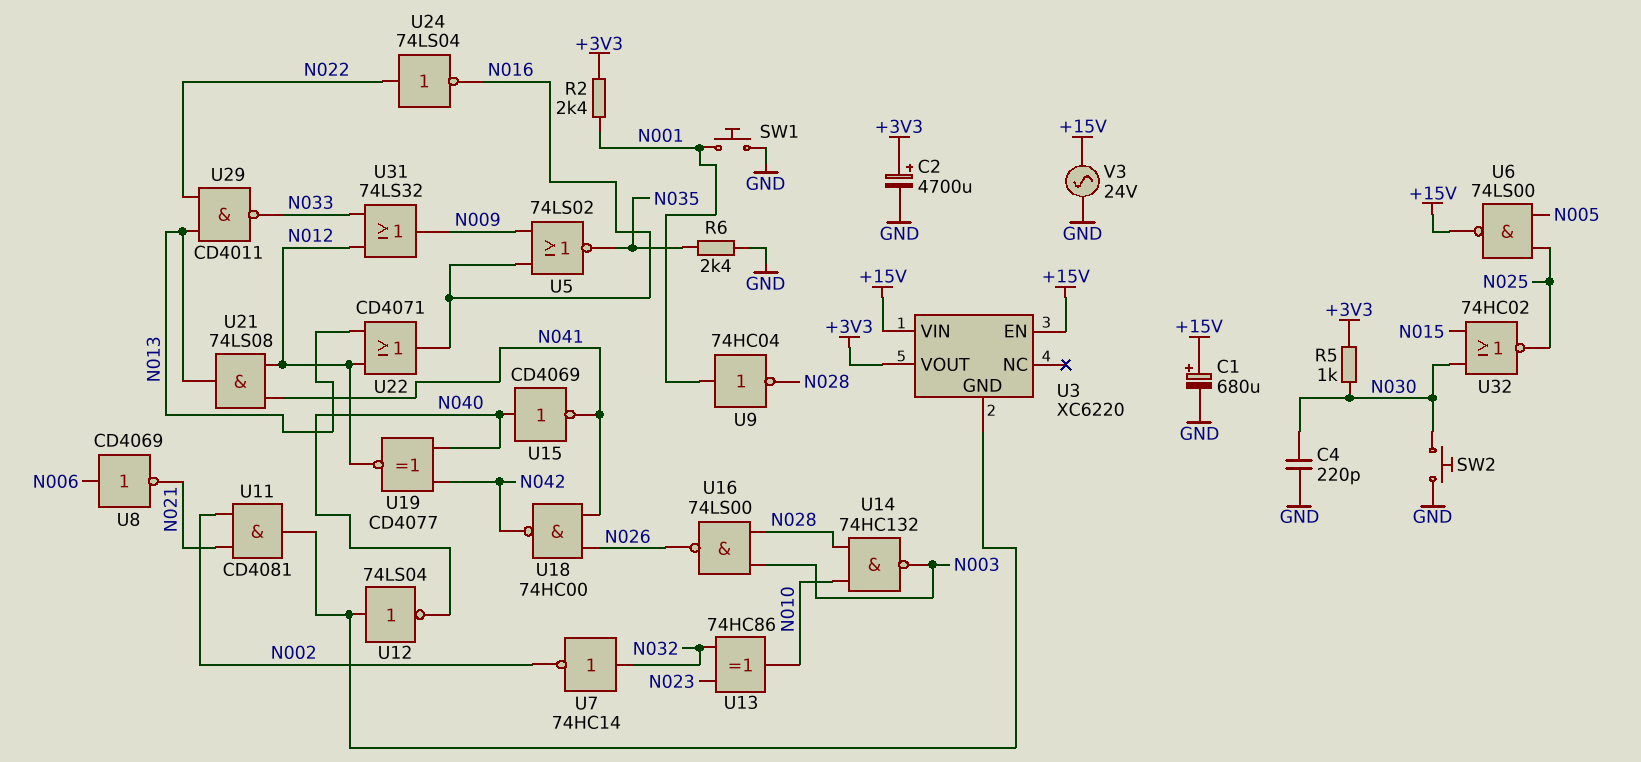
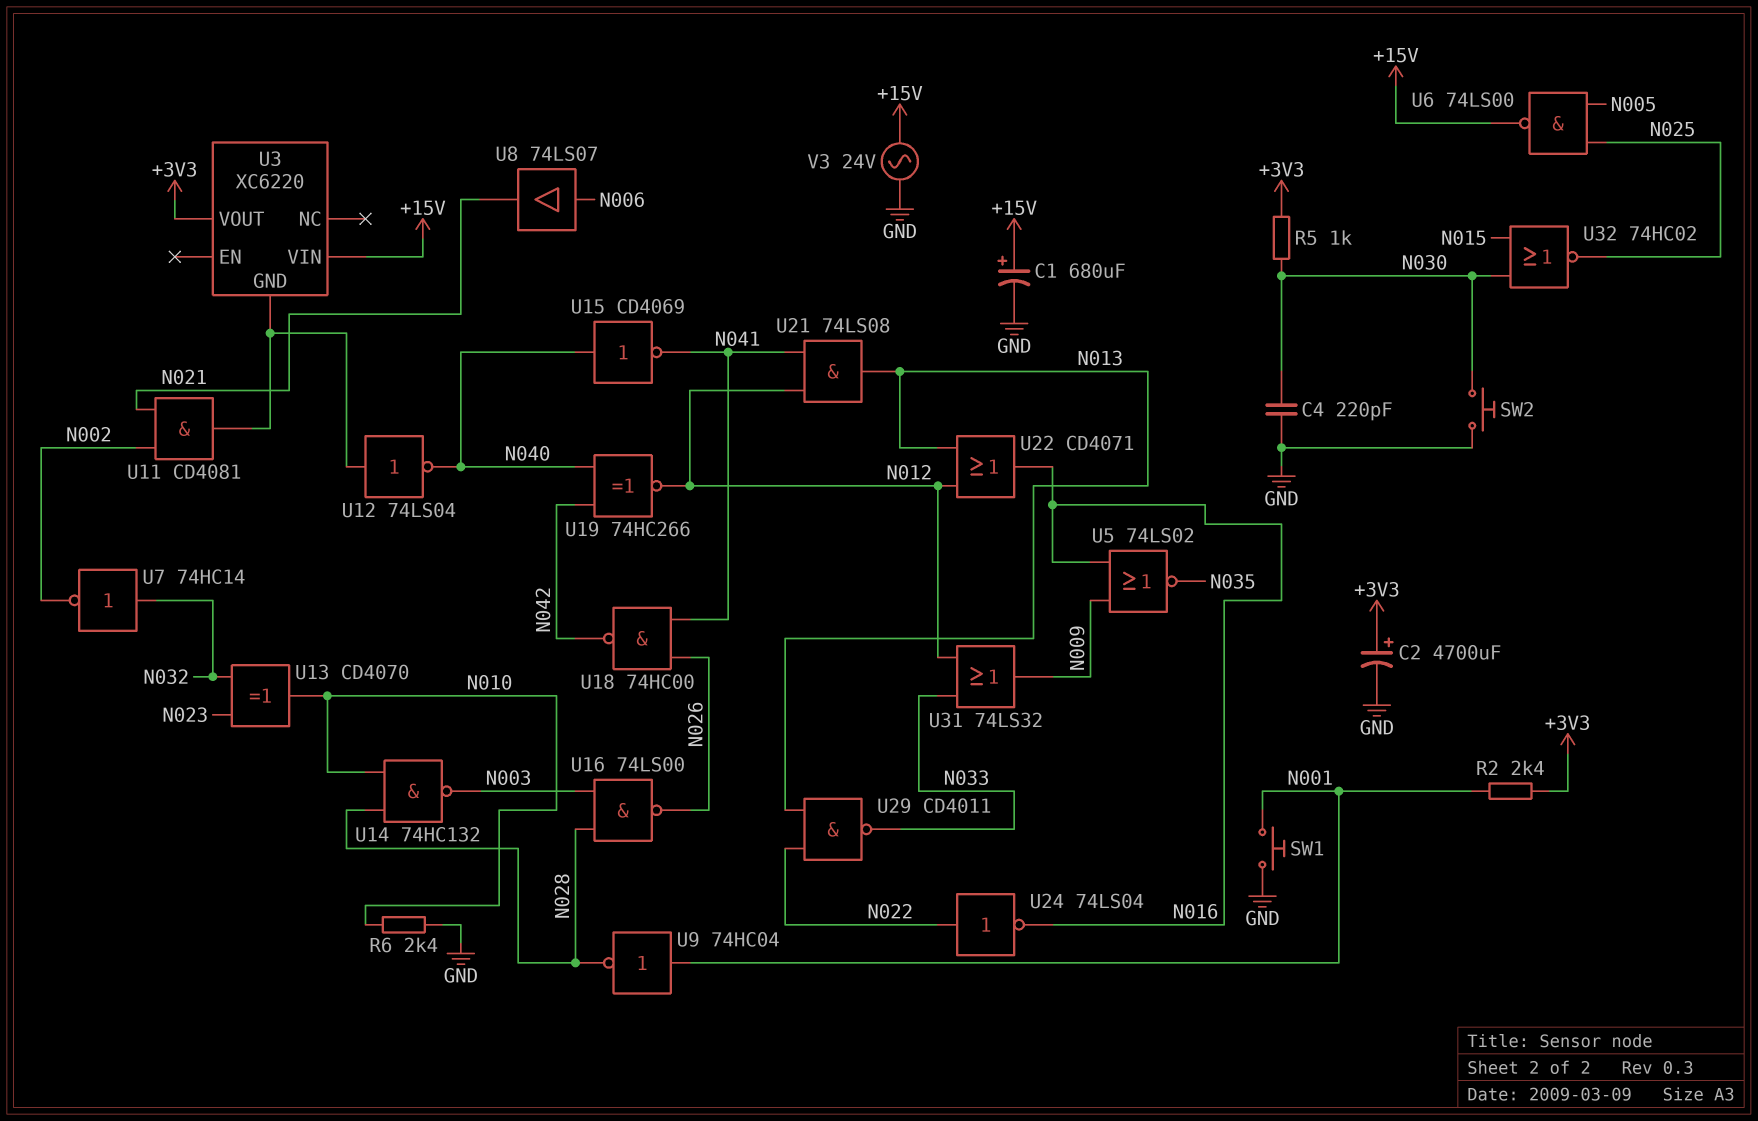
R6: 2.4k (GND, N035) -> 2.4k (GND, N010)
U3 pin EN: +15V -> none
U8: NOT CD4069 (in N006, out N021) -> buffer 74LS07 (in N006, out N021)
U13: XOR 74HC86 (in N023, in N032, out N010) -> XOR CD4070 (in N023, in N032, out N010)
U19: XNOR CD4077 (in N040, in N042, out N012) -> XNOR 74HC266 (in N040, in N042, out N012)

